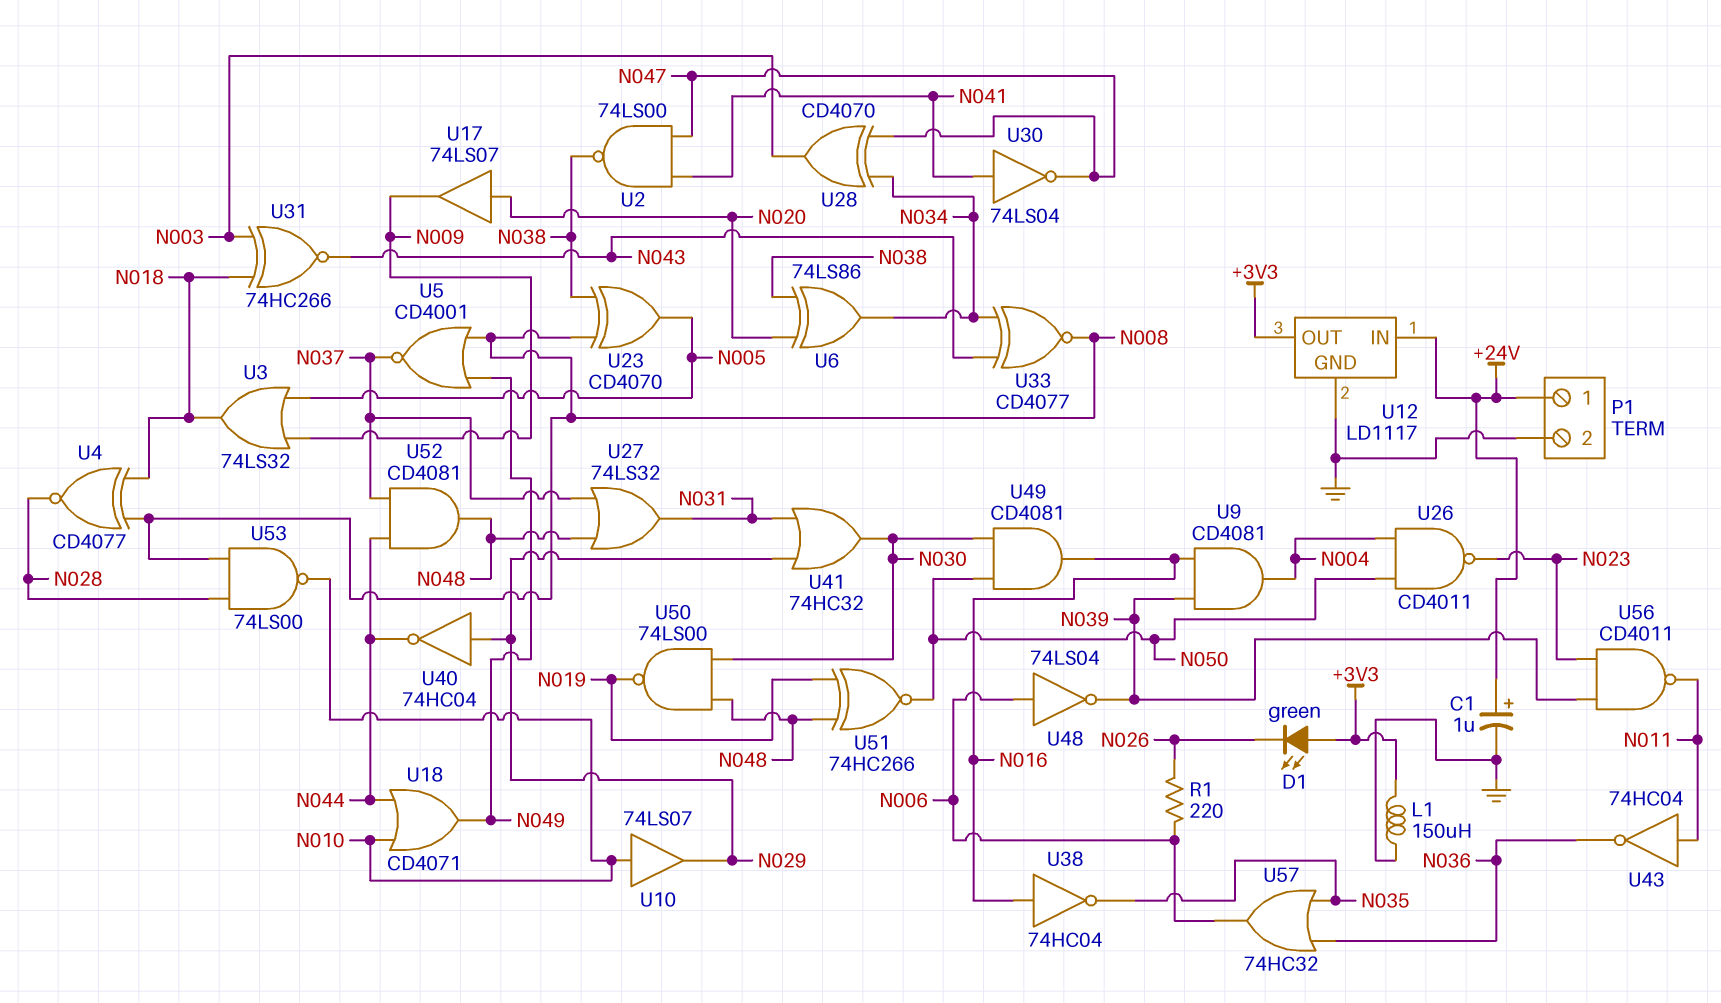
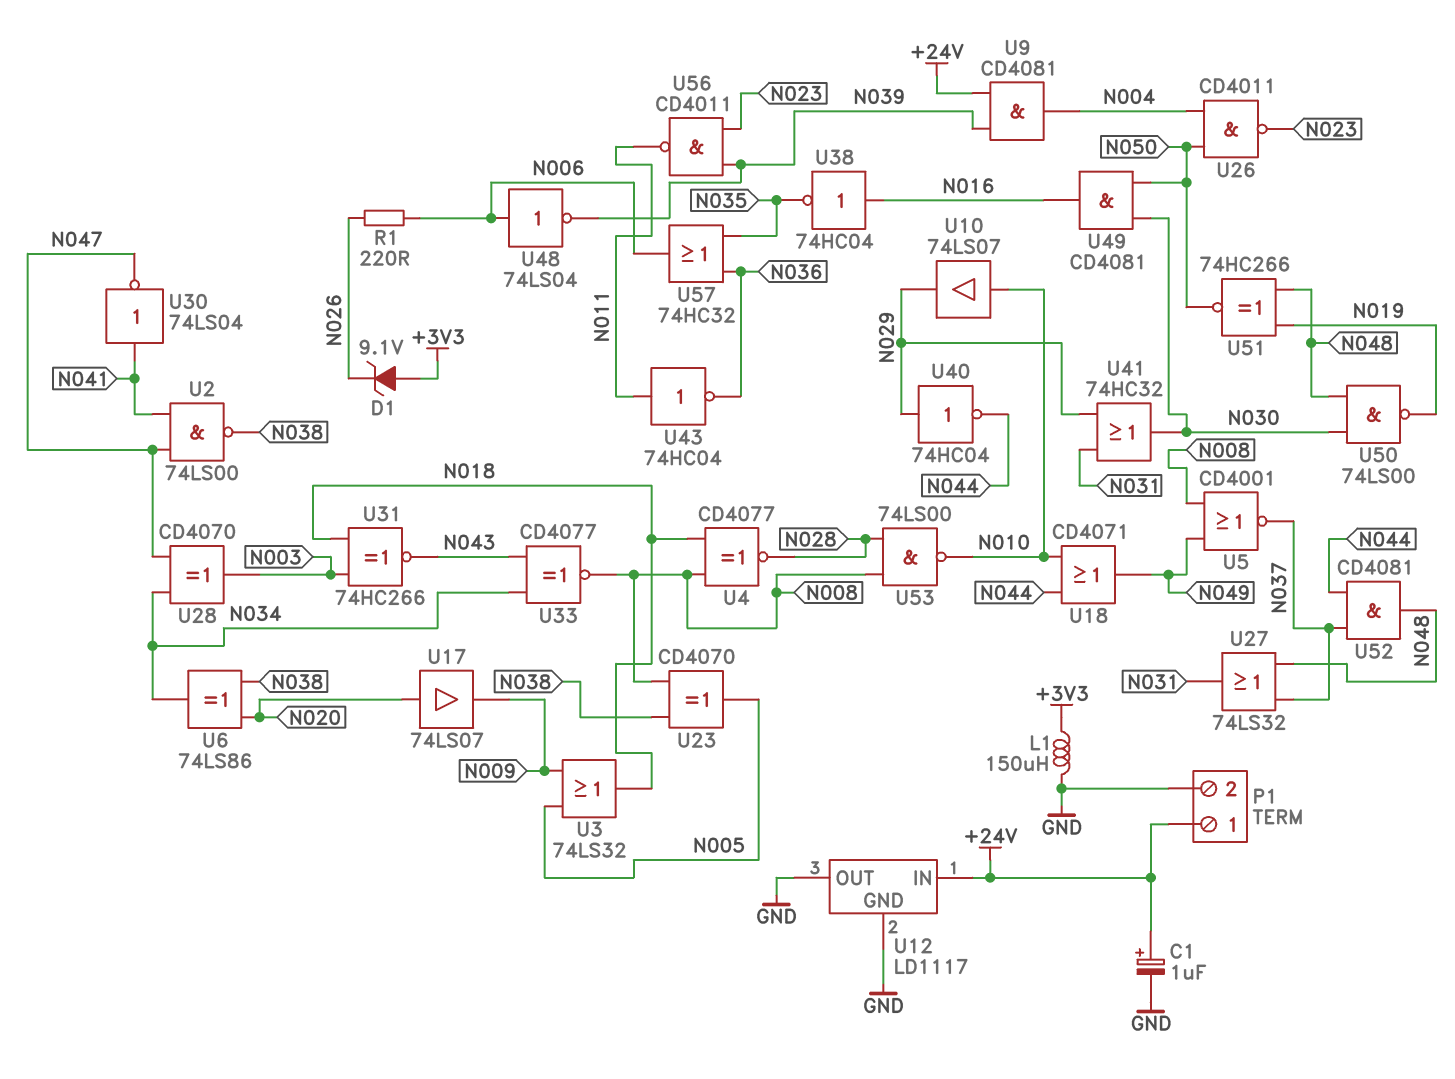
D1: LED green (A +3V3, K N026) -> zener 9.1V (A +3V3, K N026)
U9: AND CD4081 (in N016, in N039, out N004) -> AND CD4081 (in +24V, in N039, out N004)
U12 pin OUT: +3V3 -> GND

